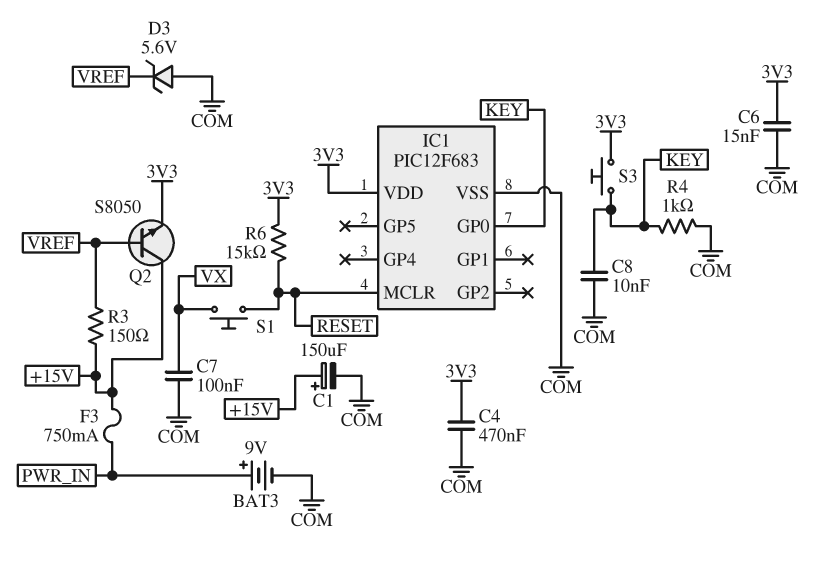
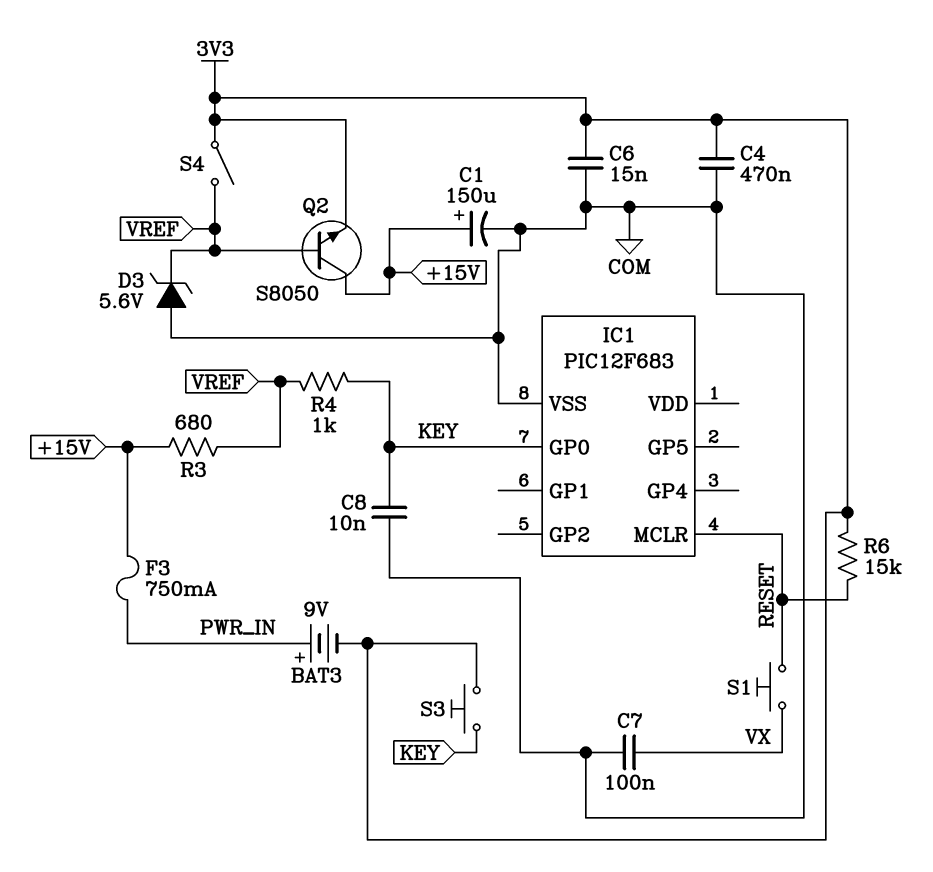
BAT3: 9V (plus PWR_IN, minus COM) -> 9V (plus PWR_IN, minus 3V3)
IC1 pin VDD: 3V3 -> none
R3: 150 (+15V, VREF) -> 680 (+15V, VREF)
R4: 1k (COM, KEY) -> 1k (KEY, VREF)
S4: none -> switch (3V3, VREF)

